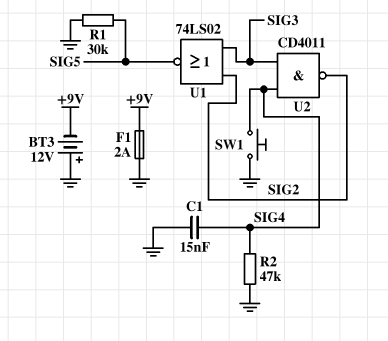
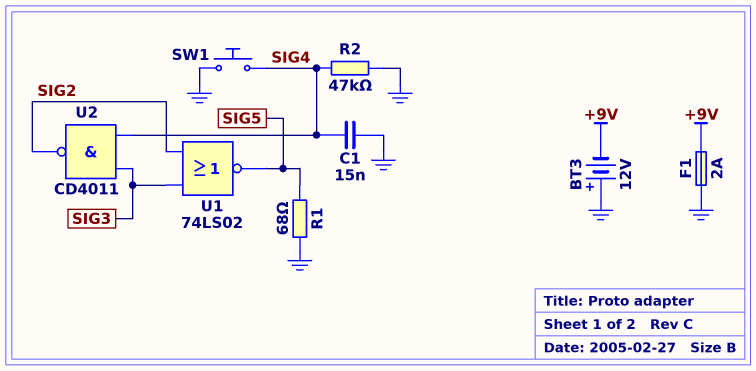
R1: 30k (GND, SIG5) -> 68 (GND, SIG5)

